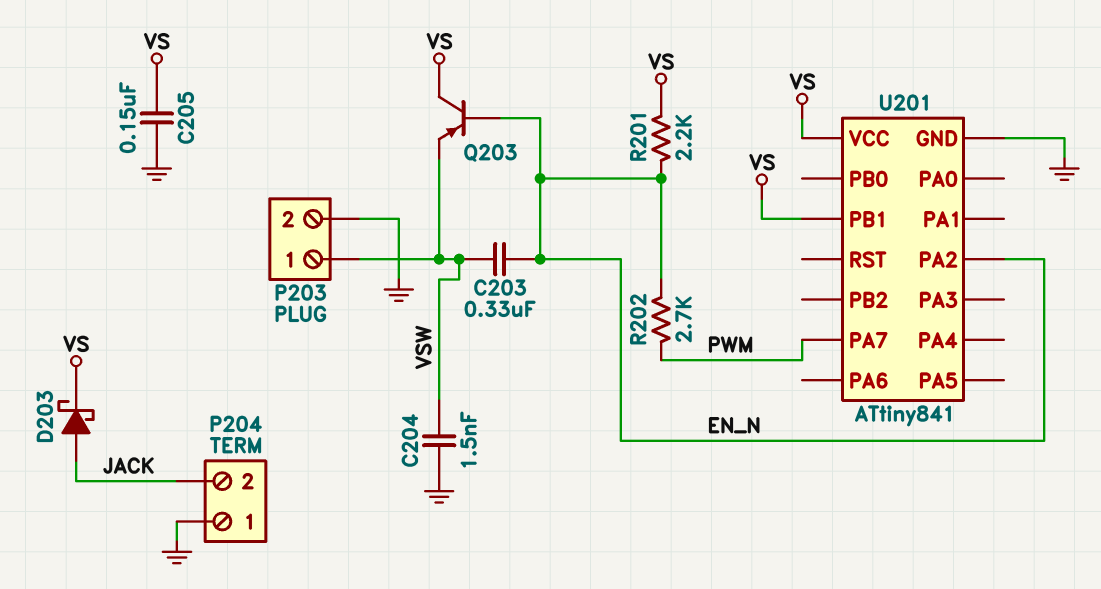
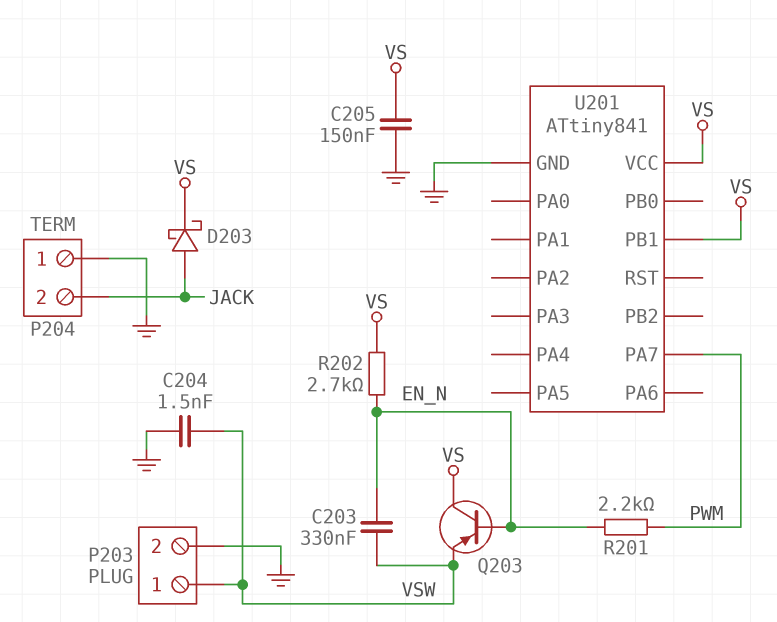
R201: 2.2k (EN_N, VS) -> 2.2k (EN_N, PWM)
R202: 2.7k (EN_N, PWM) -> 2.7k (EN_N, VS)
U201 pin PA2: EN_N -> none

